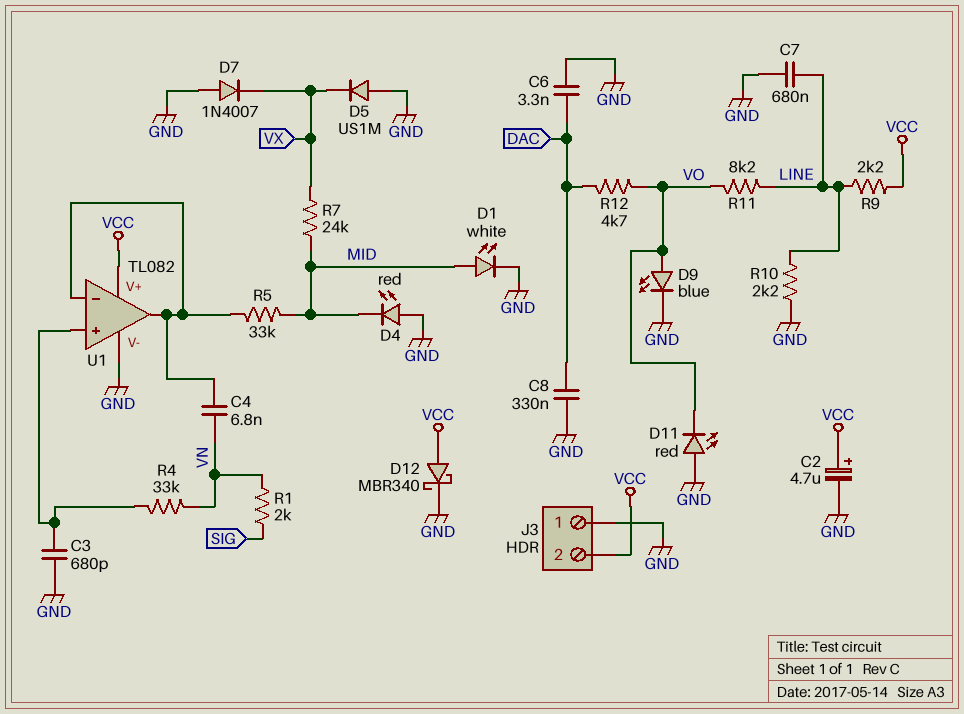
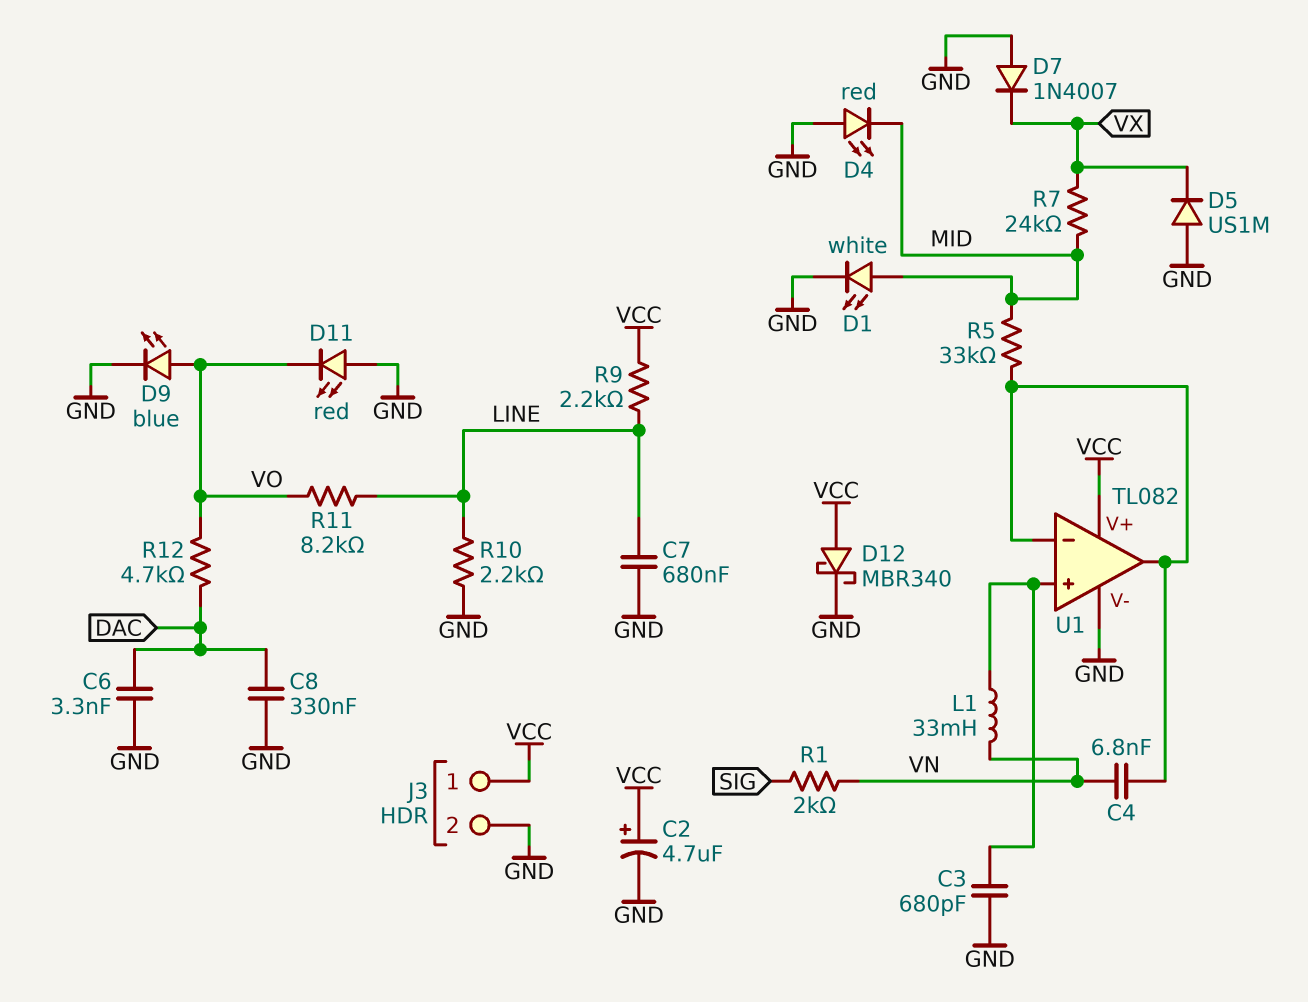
J3 pin 1: GND -> VCC
J3 pin 2: VCC -> GND
L1: none -> 33mH (U1/in+, VN)
R4: 33k (U1/in+, VN) -> none

